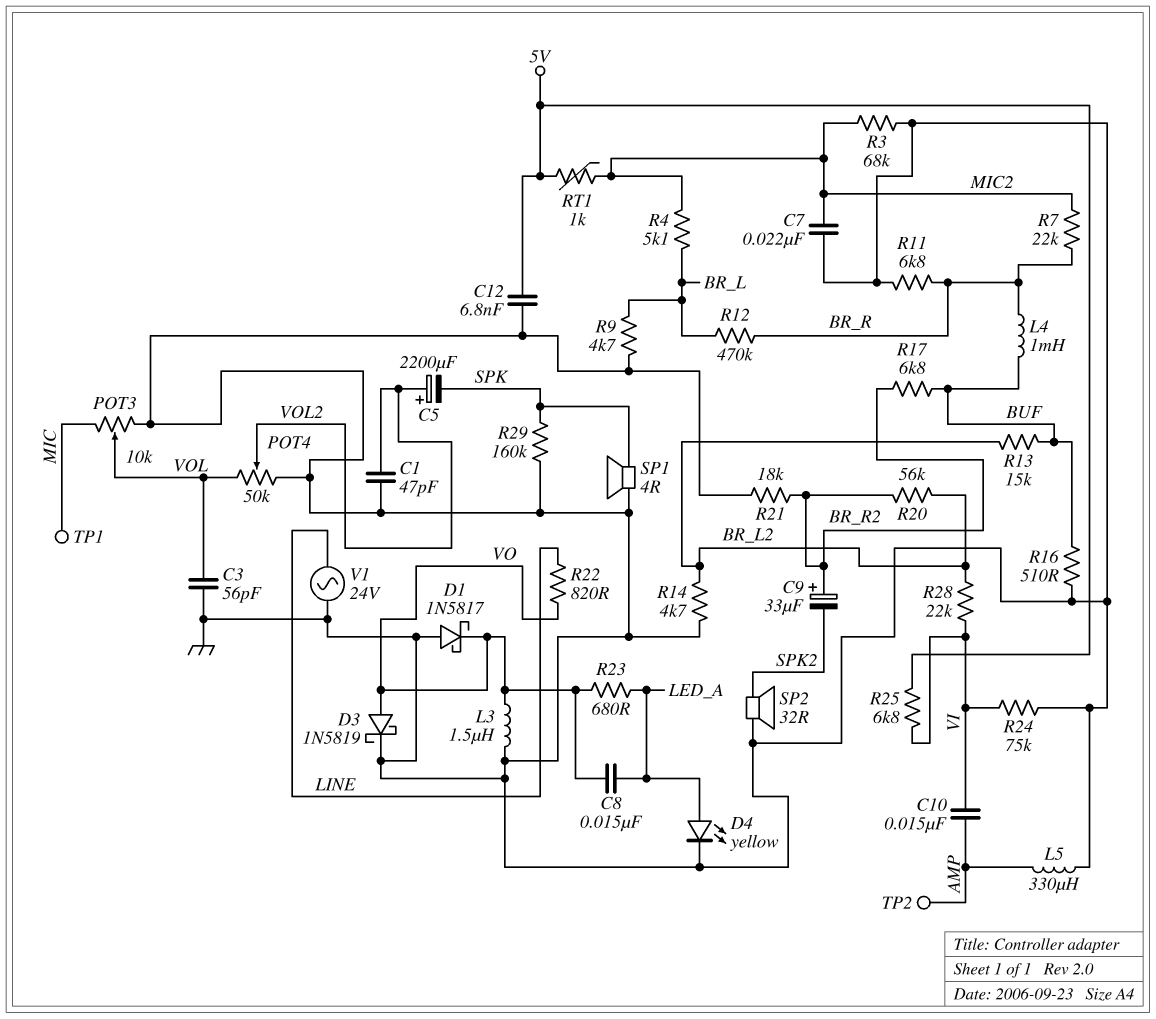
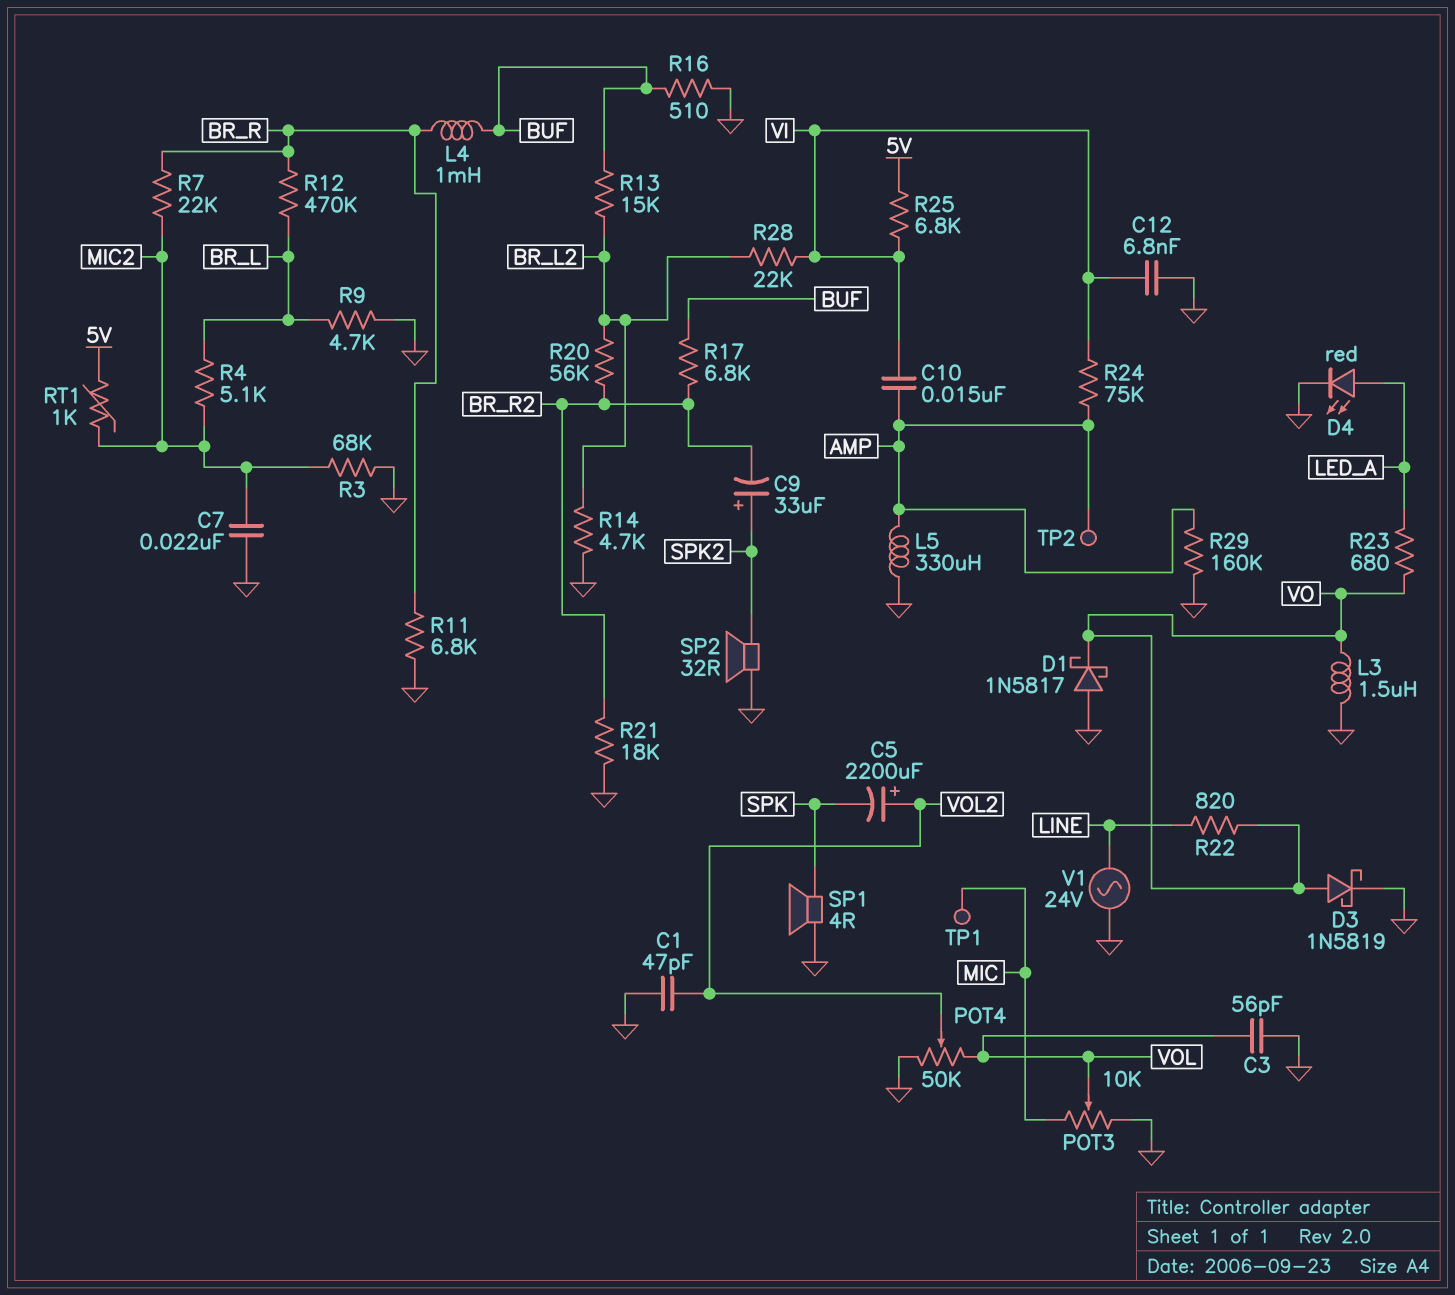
C8: 15nF (LED_A, VO) -> none
C9: 33uF (plus BR_R2, minus SPK2) -> 33uF (plus SPK2, minus BR_R2)
C12: 6.8nF (5V, GND) -> 6.8nF (GND, VI)
D4: LED yellow (A LED_A, K GND) -> LED red (A LED_A, K GND)
R24: 75k (GND, VI) -> 75k (AMP, VI)
R29: 160k (GND, SPK) -> 160k (AMP, GND)

